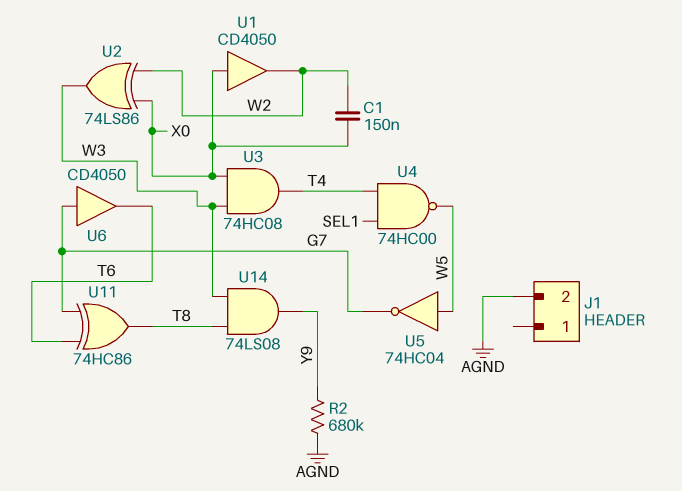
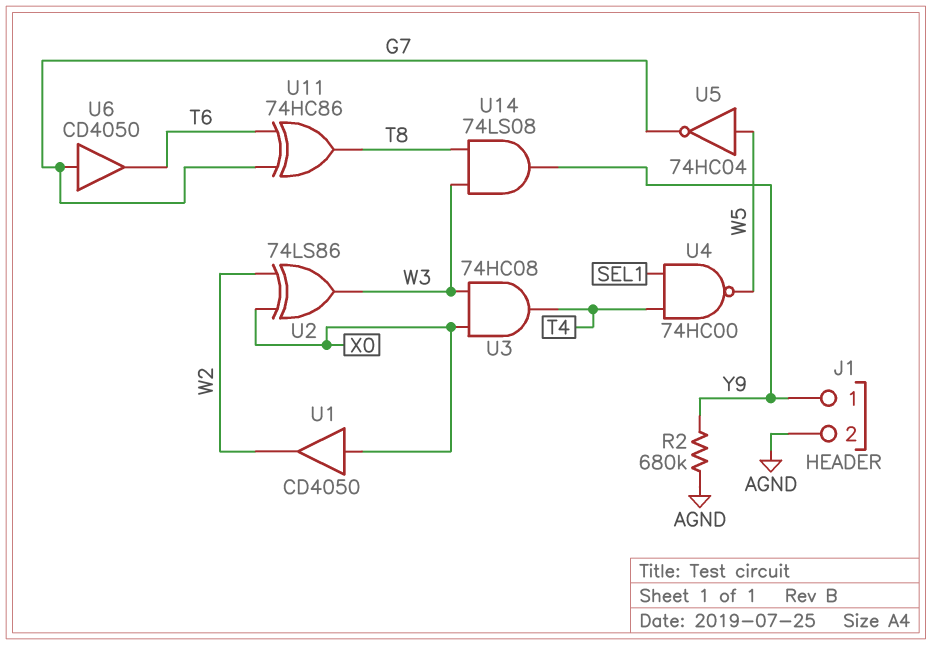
C1: 150nF (W2, X0) -> none
J1 pin 1: none -> Y9

